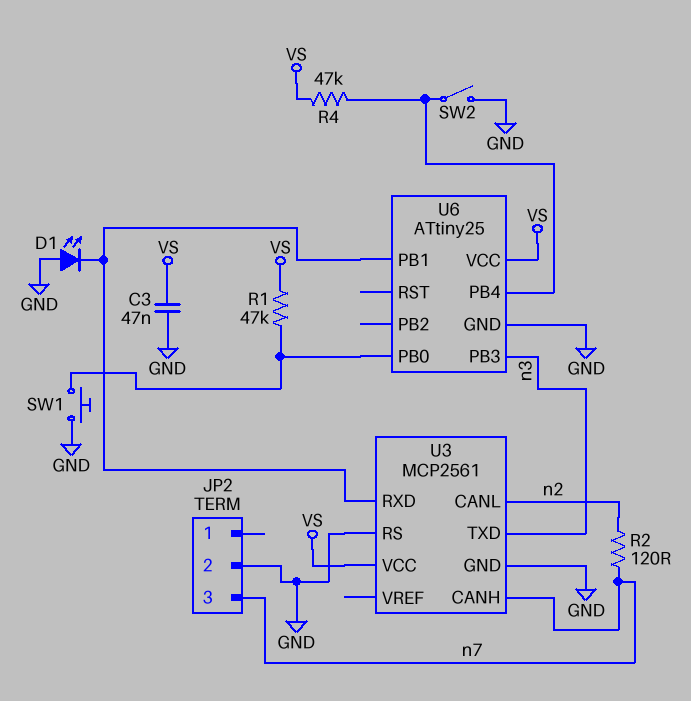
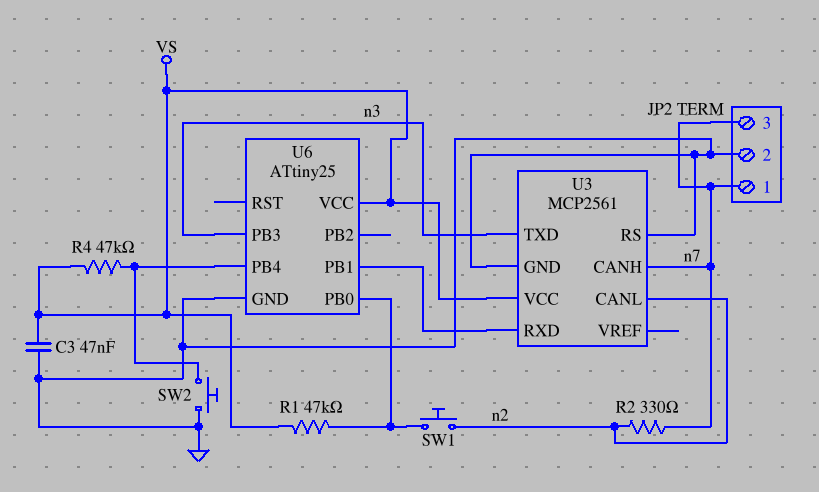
D1: LED (A GND, K U3/RXD) -> none
JP2 pin 1: none -> n7
R2: 120 (n2, n7) -> 330 (n2, n7)
SW1: button (GND, U6/PB0) -> button (U6/PB0, n2)
SW2: switch (GND, U6/PB4) -> button (GND, U6/PB4)

